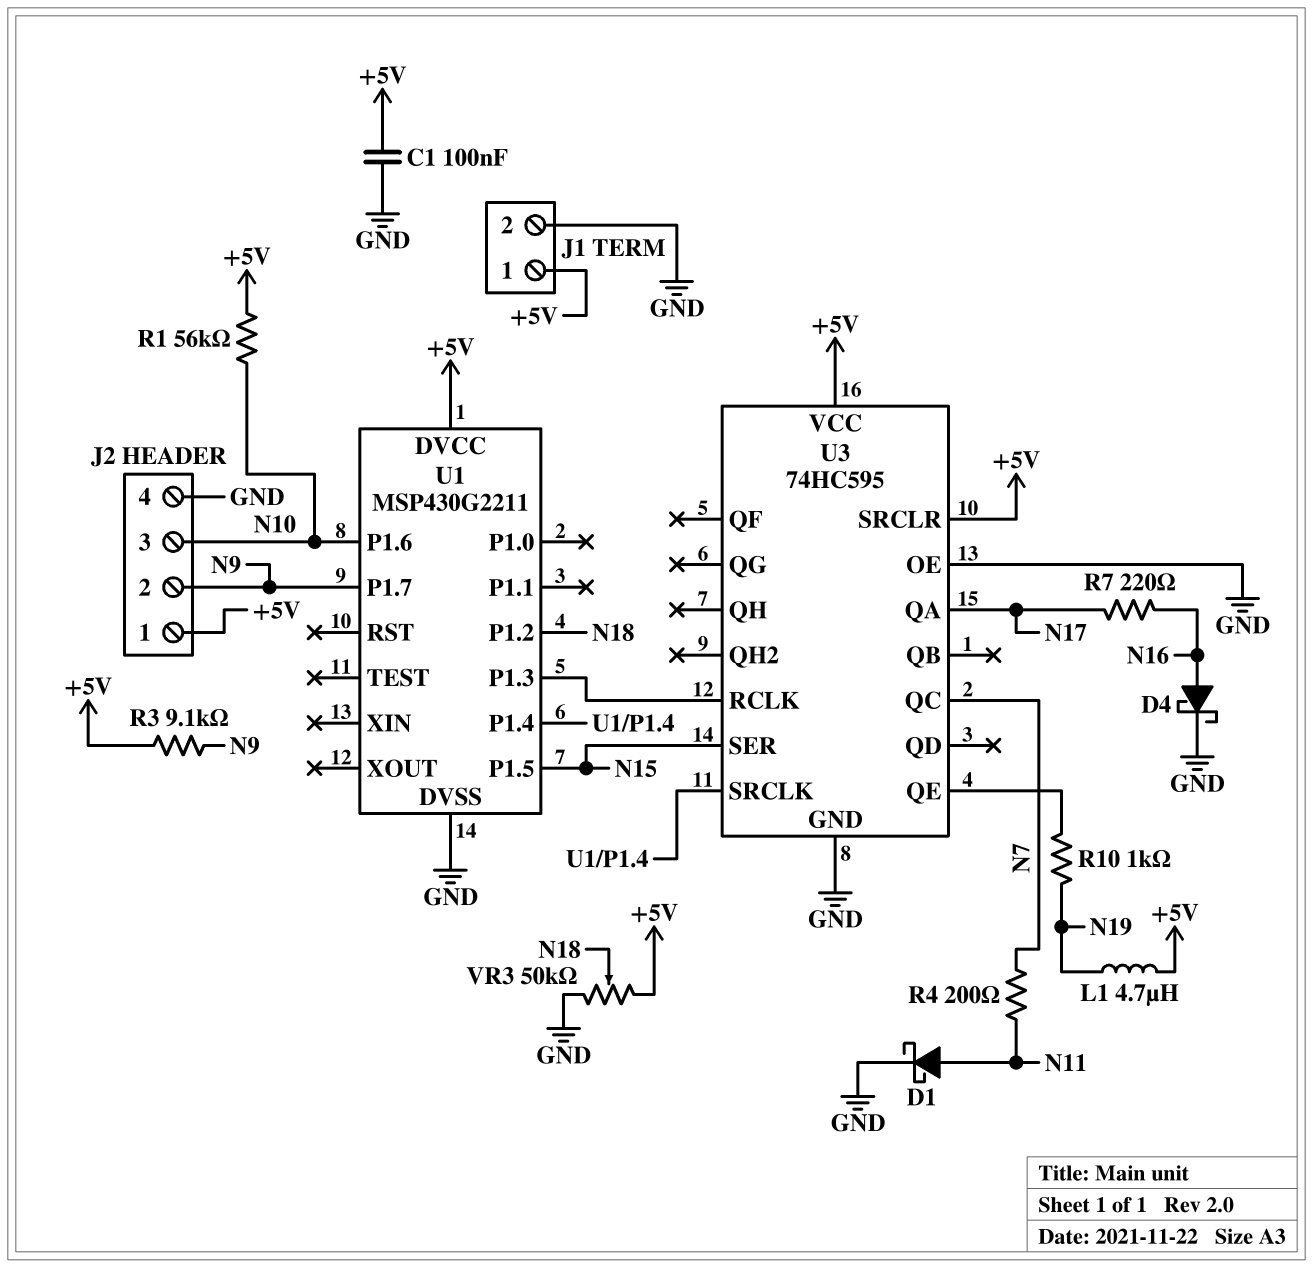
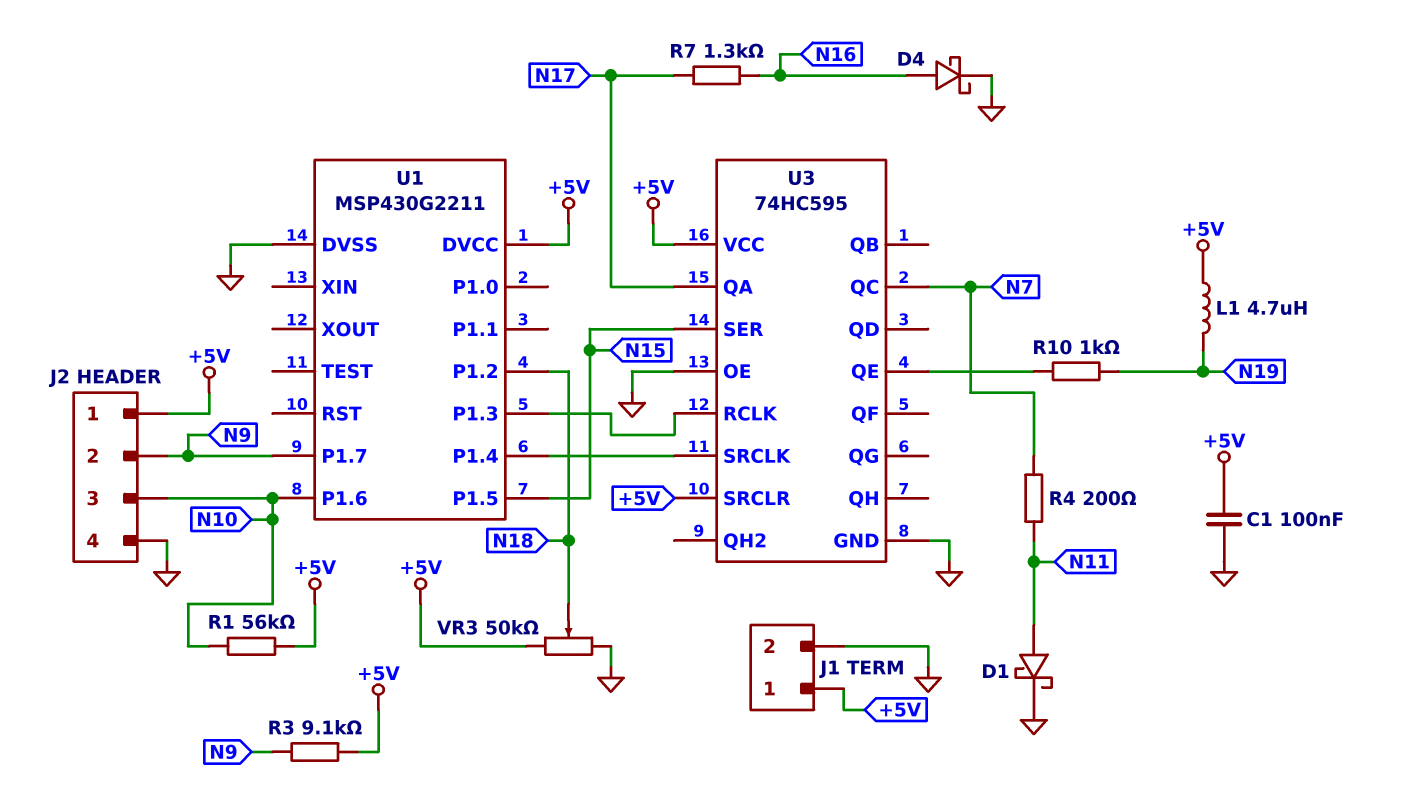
R7: 220 (N16, N17) -> 1.3k (N16, N17)

